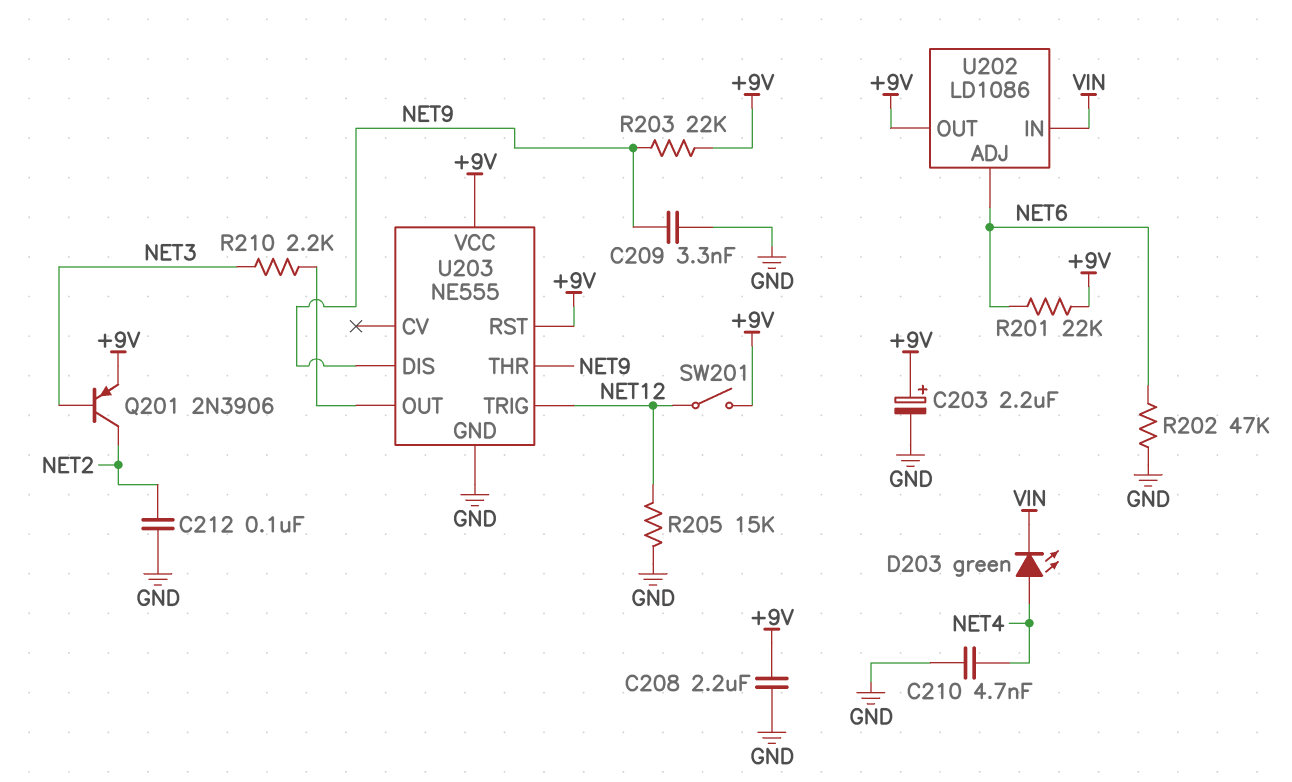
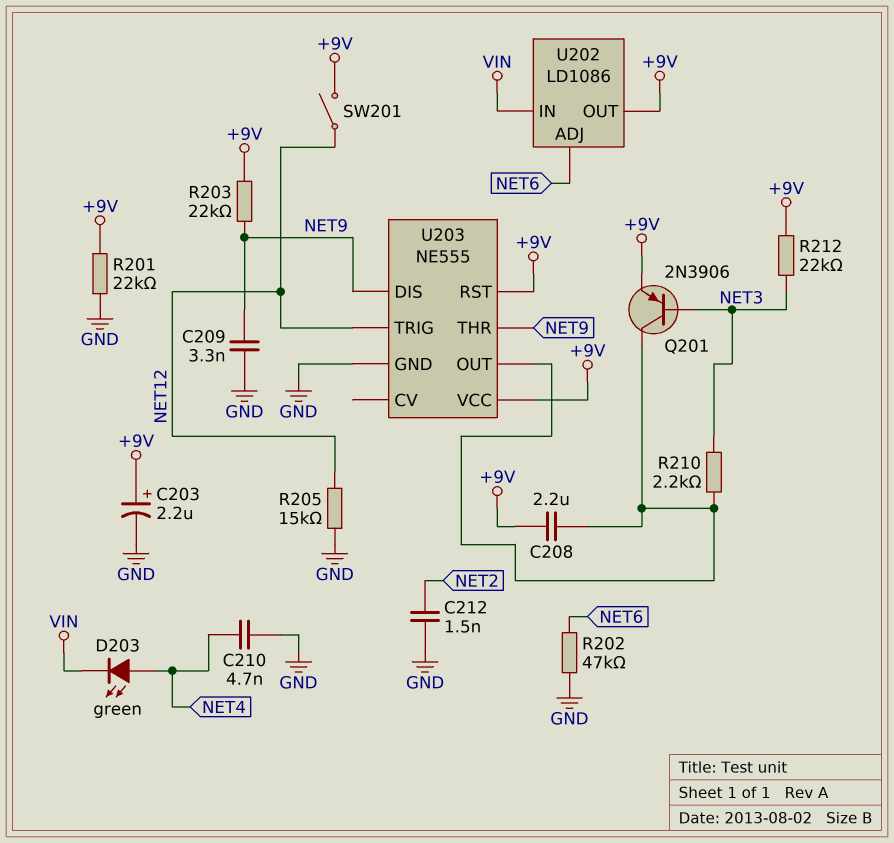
C208: 2.2uF (+9V, GND) -> 2.2uF (+9V, U203/OUT)
C212: 100nF (GND, NET2) -> 1.5nF (GND, NET2)
Q201: PNP 2N3906 (B NET3, C NET2, E +9V) -> PNP 2N3906 (B NET3, C U203/OUT, E +9V)
R201: 22k (+9V, NET6) -> 22k (+9V, GND)
R212: none -> 22k (+9V, NET3)

